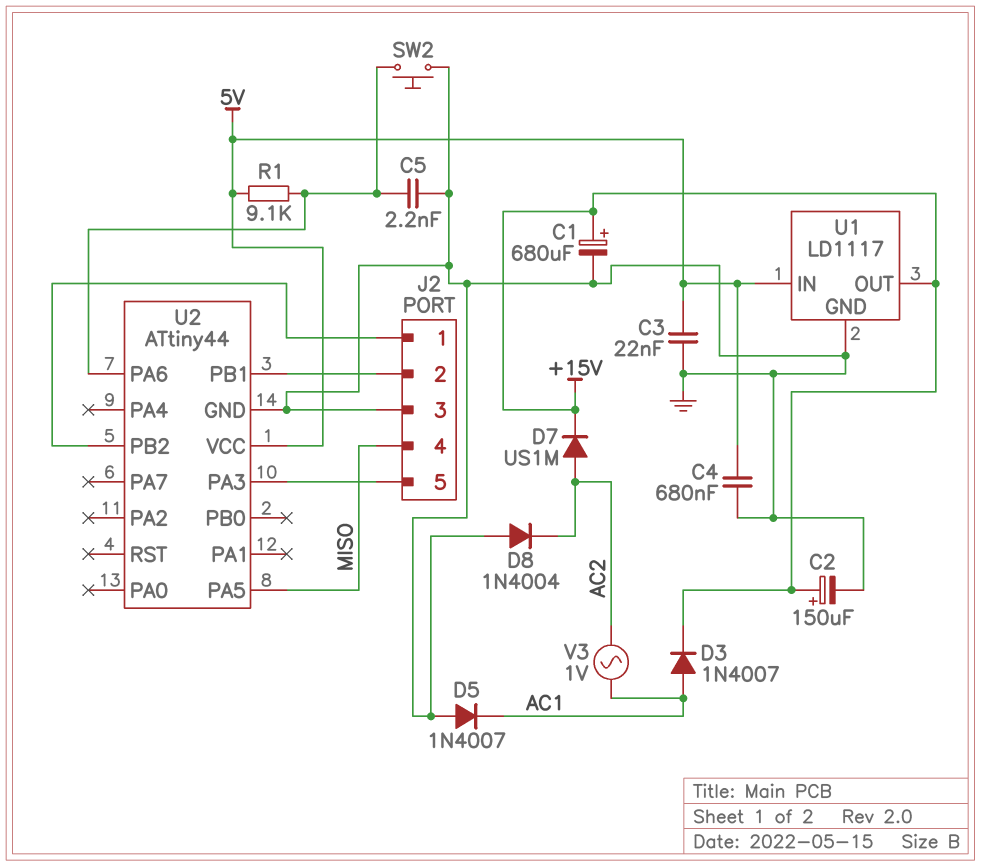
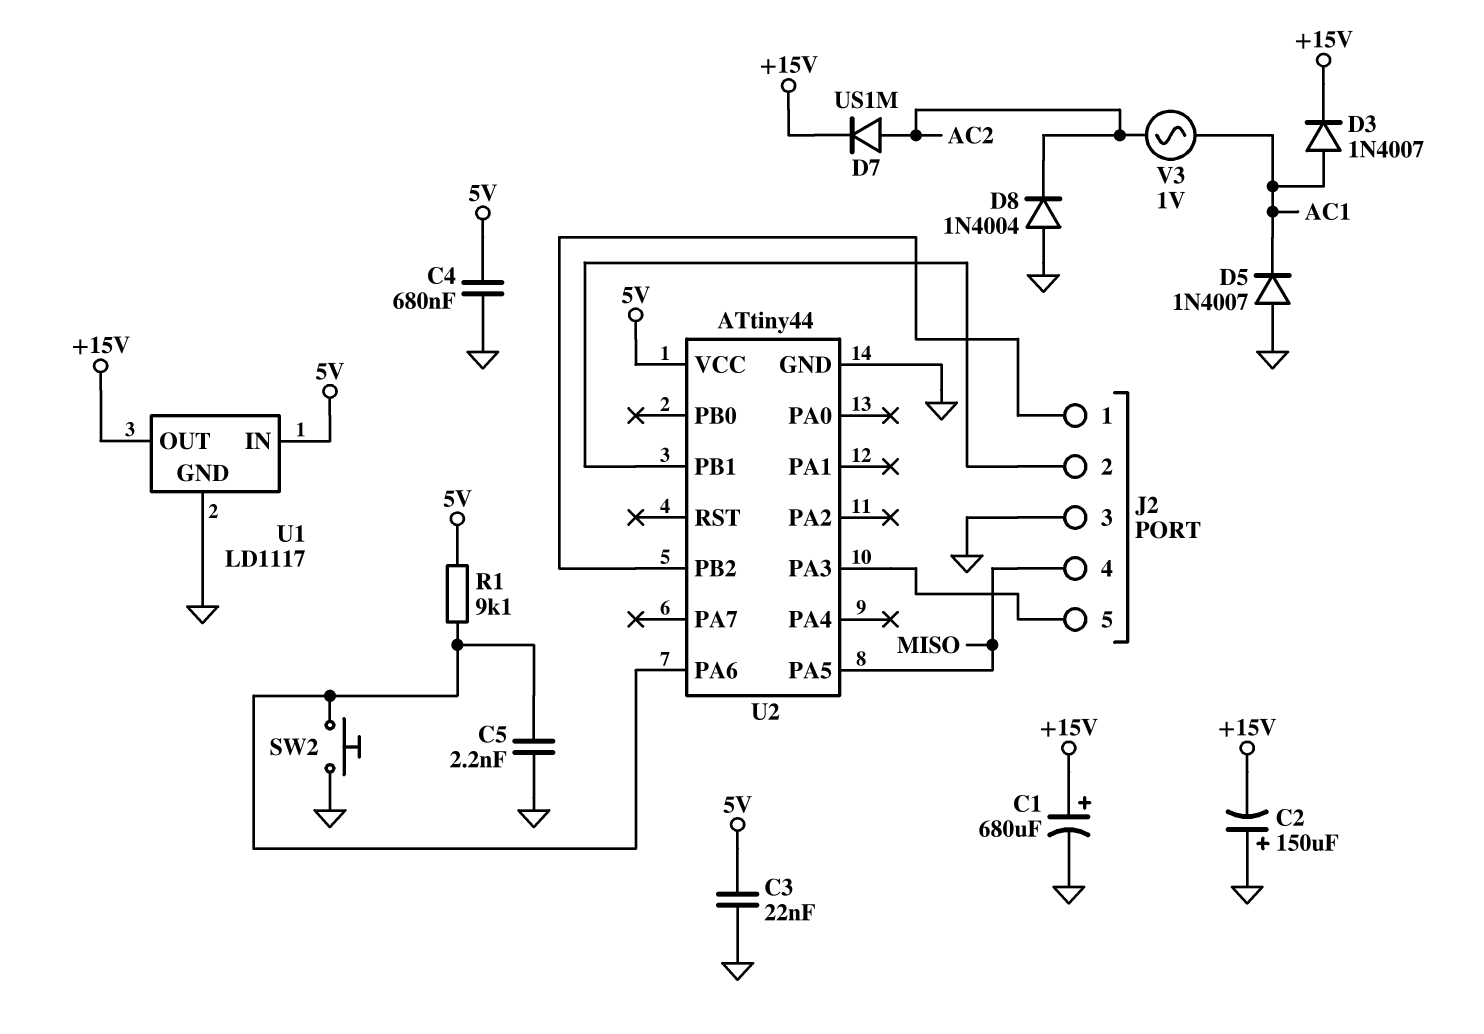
C2: 150uF (plus +15V, minus GND) -> 150uF (plus GND, minus +15V)

